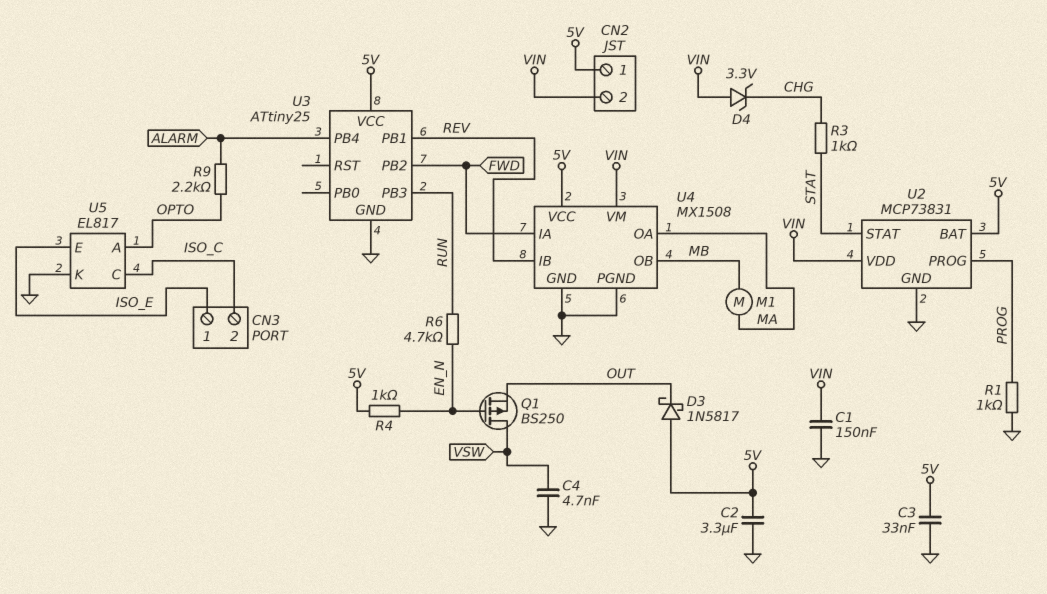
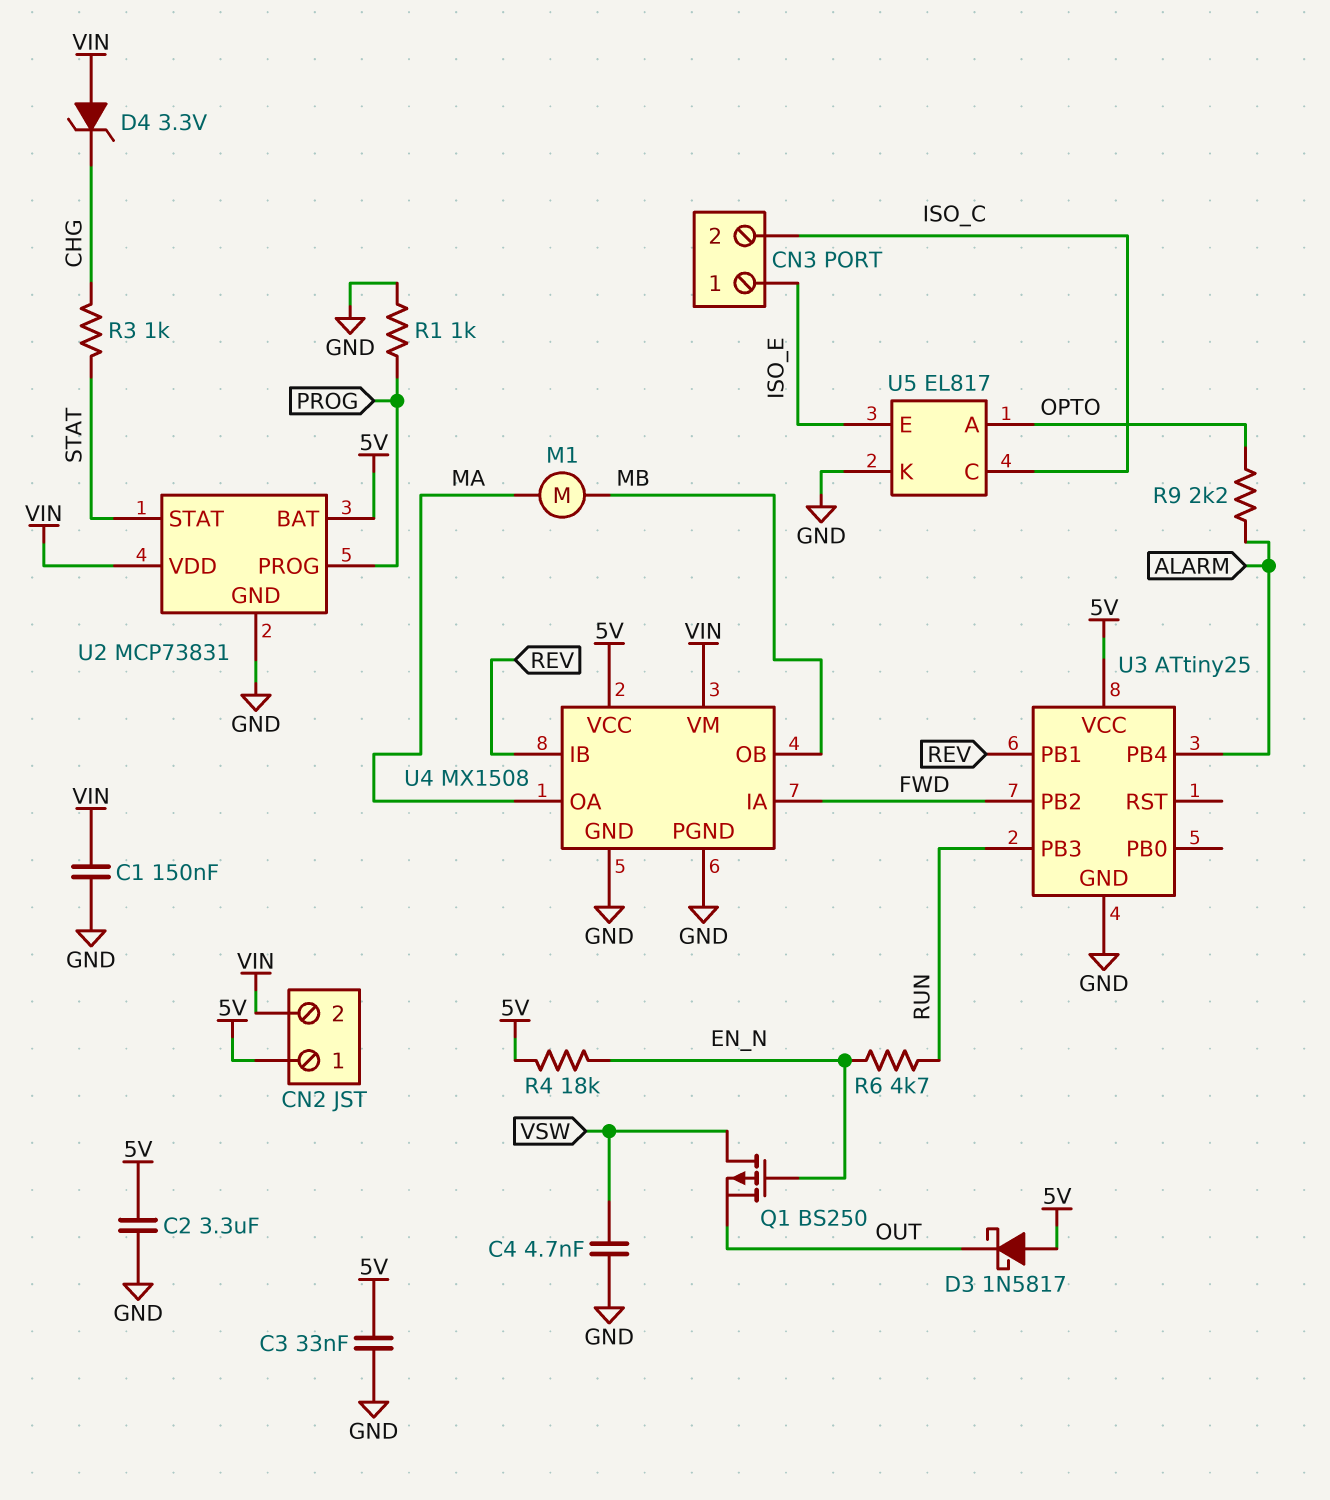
R4: 1k (5V, EN_N) -> 18k (5V, EN_N)

